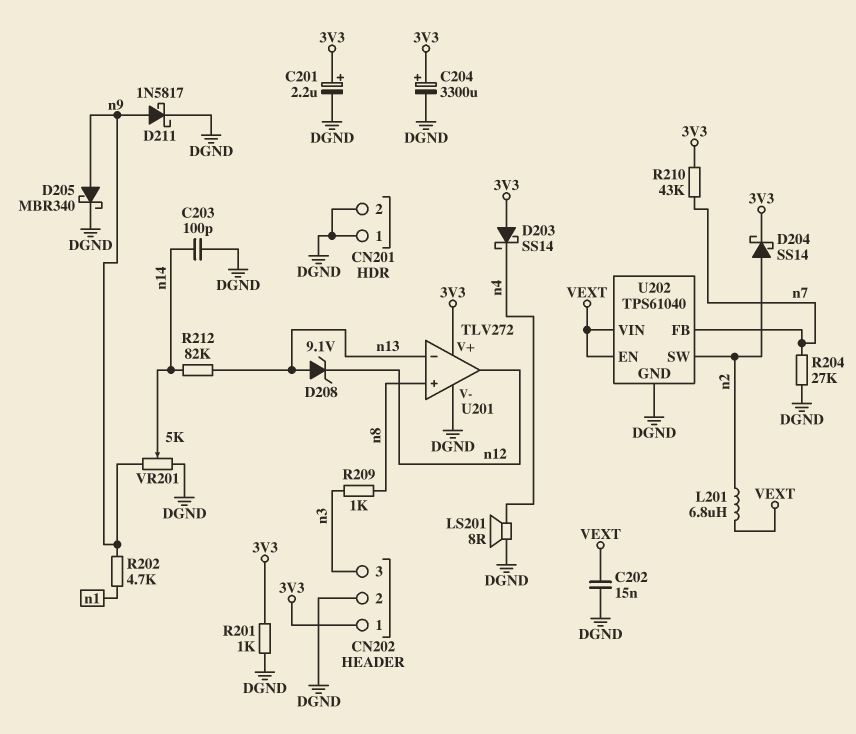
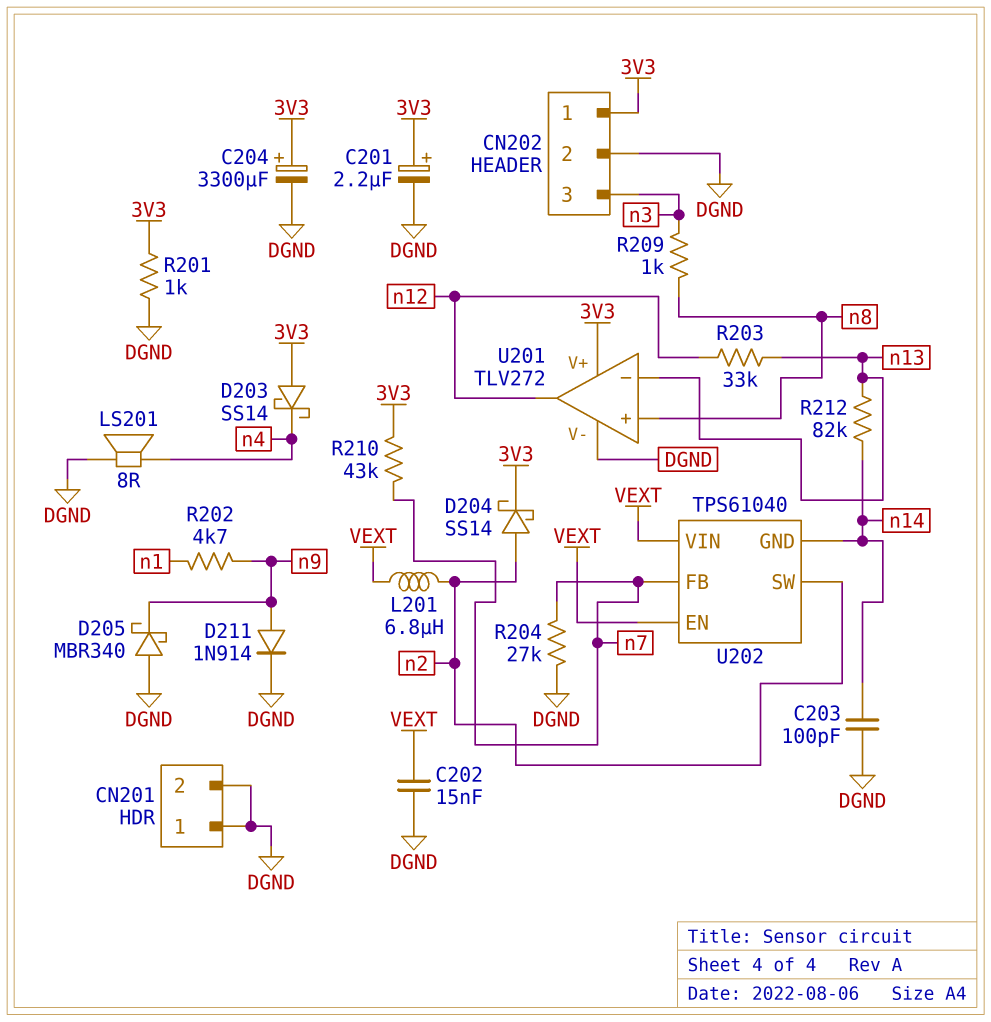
D205: schottky MBR340 (A n9, K DGND) -> schottky MBR340 (A DGND, K n9)
D208: zener 9.1V (A n13, K n12) -> none
D211: schottky 1N5817 (A n9, K DGND) -> diode 1N914 (A n9, K DGND)
R203: none -> 33k (n12, n13)
U202 pin GND: DGND -> n14
VR201: 5k (DGND, n9, wiper n14) -> none

